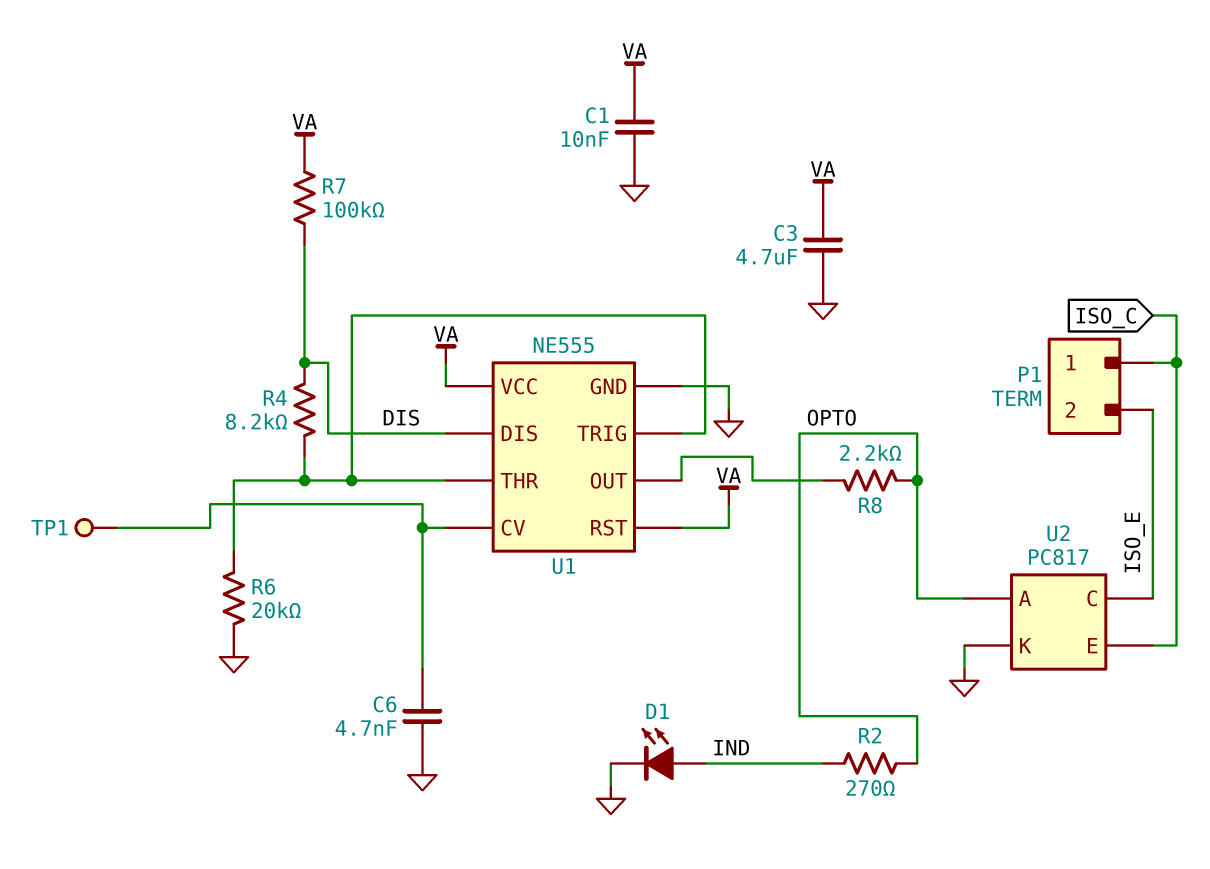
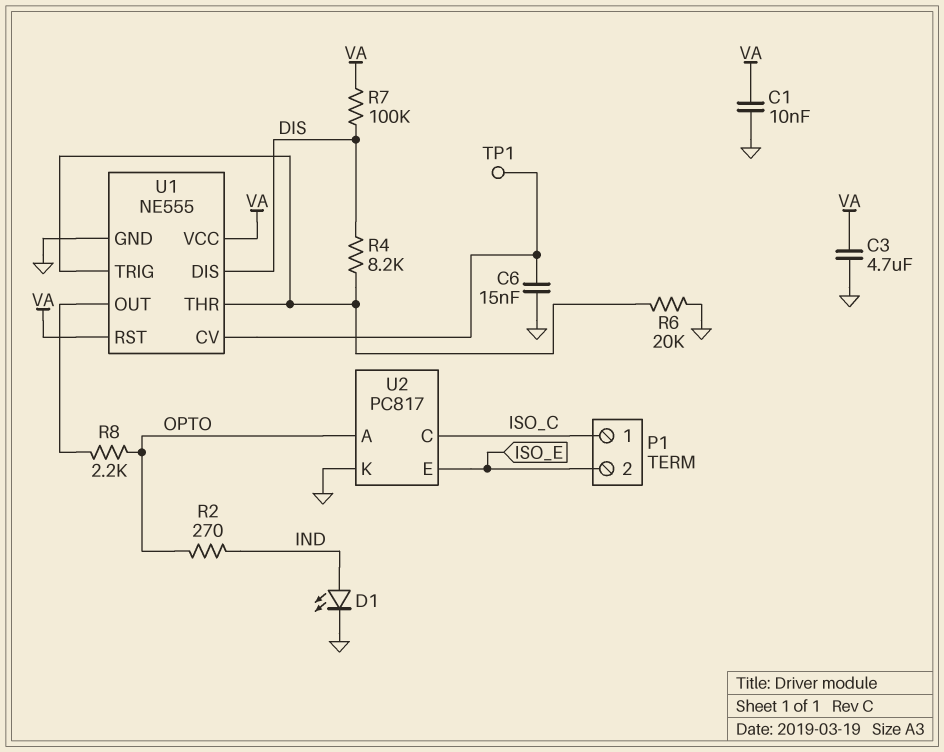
C6: 4.7nF (GND, U1/CV) -> 15nF (GND, U1/CV)
U2 pin C: ISO_E -> ISO_C
U2 pin E: ISO_C -> ISO_E

